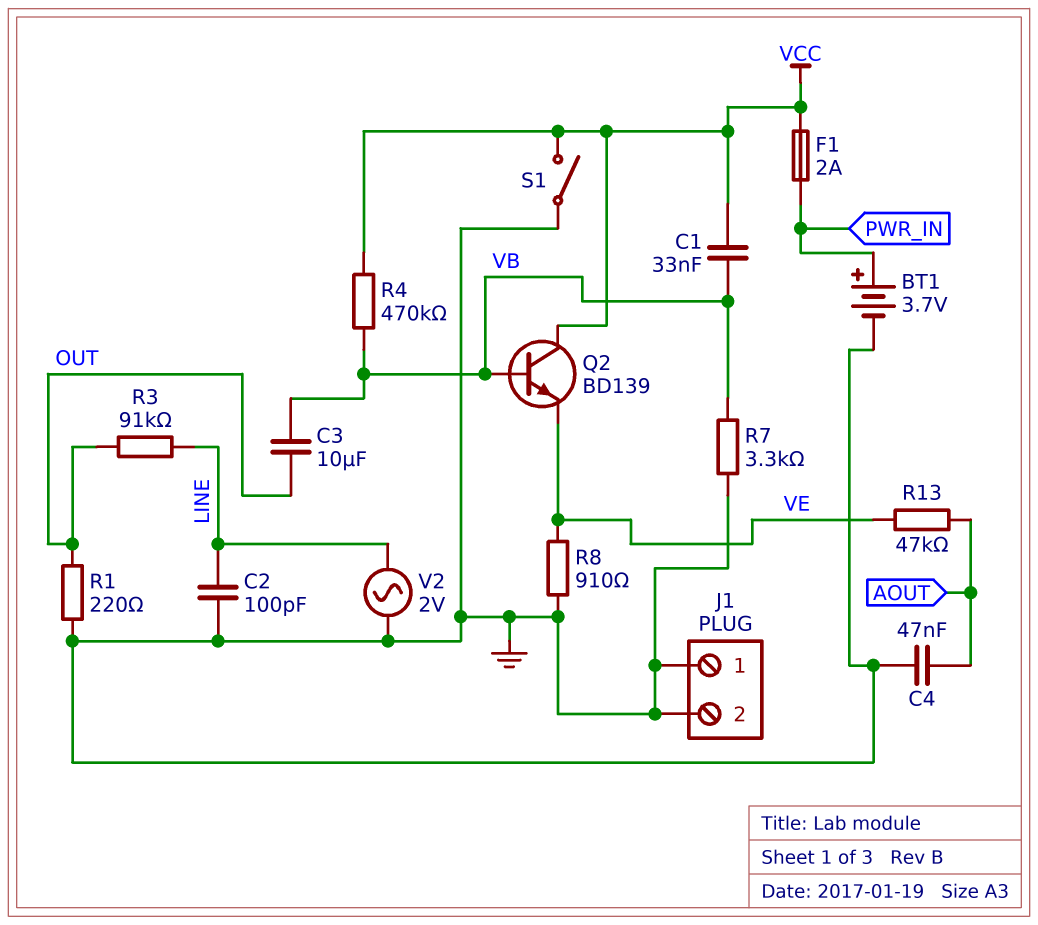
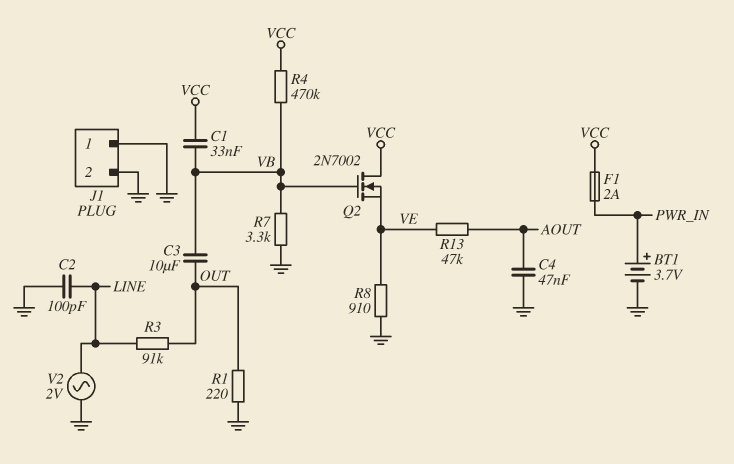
Q2: NPN BD139 (B VB, C VCC, E VE) -> NMOS 2N7002 (G VB, D VCC, S VE)
S1: switch (GND, VCC) -> none

